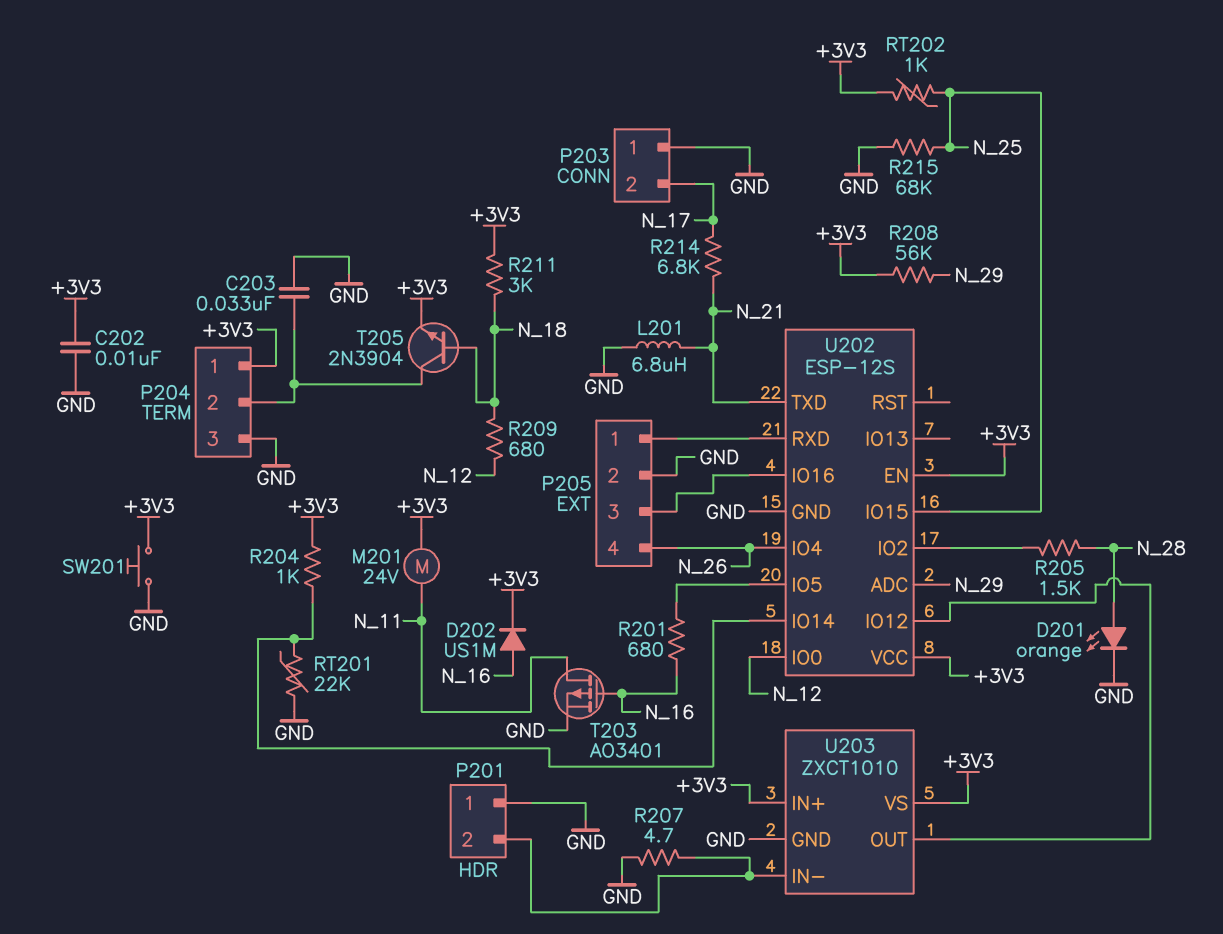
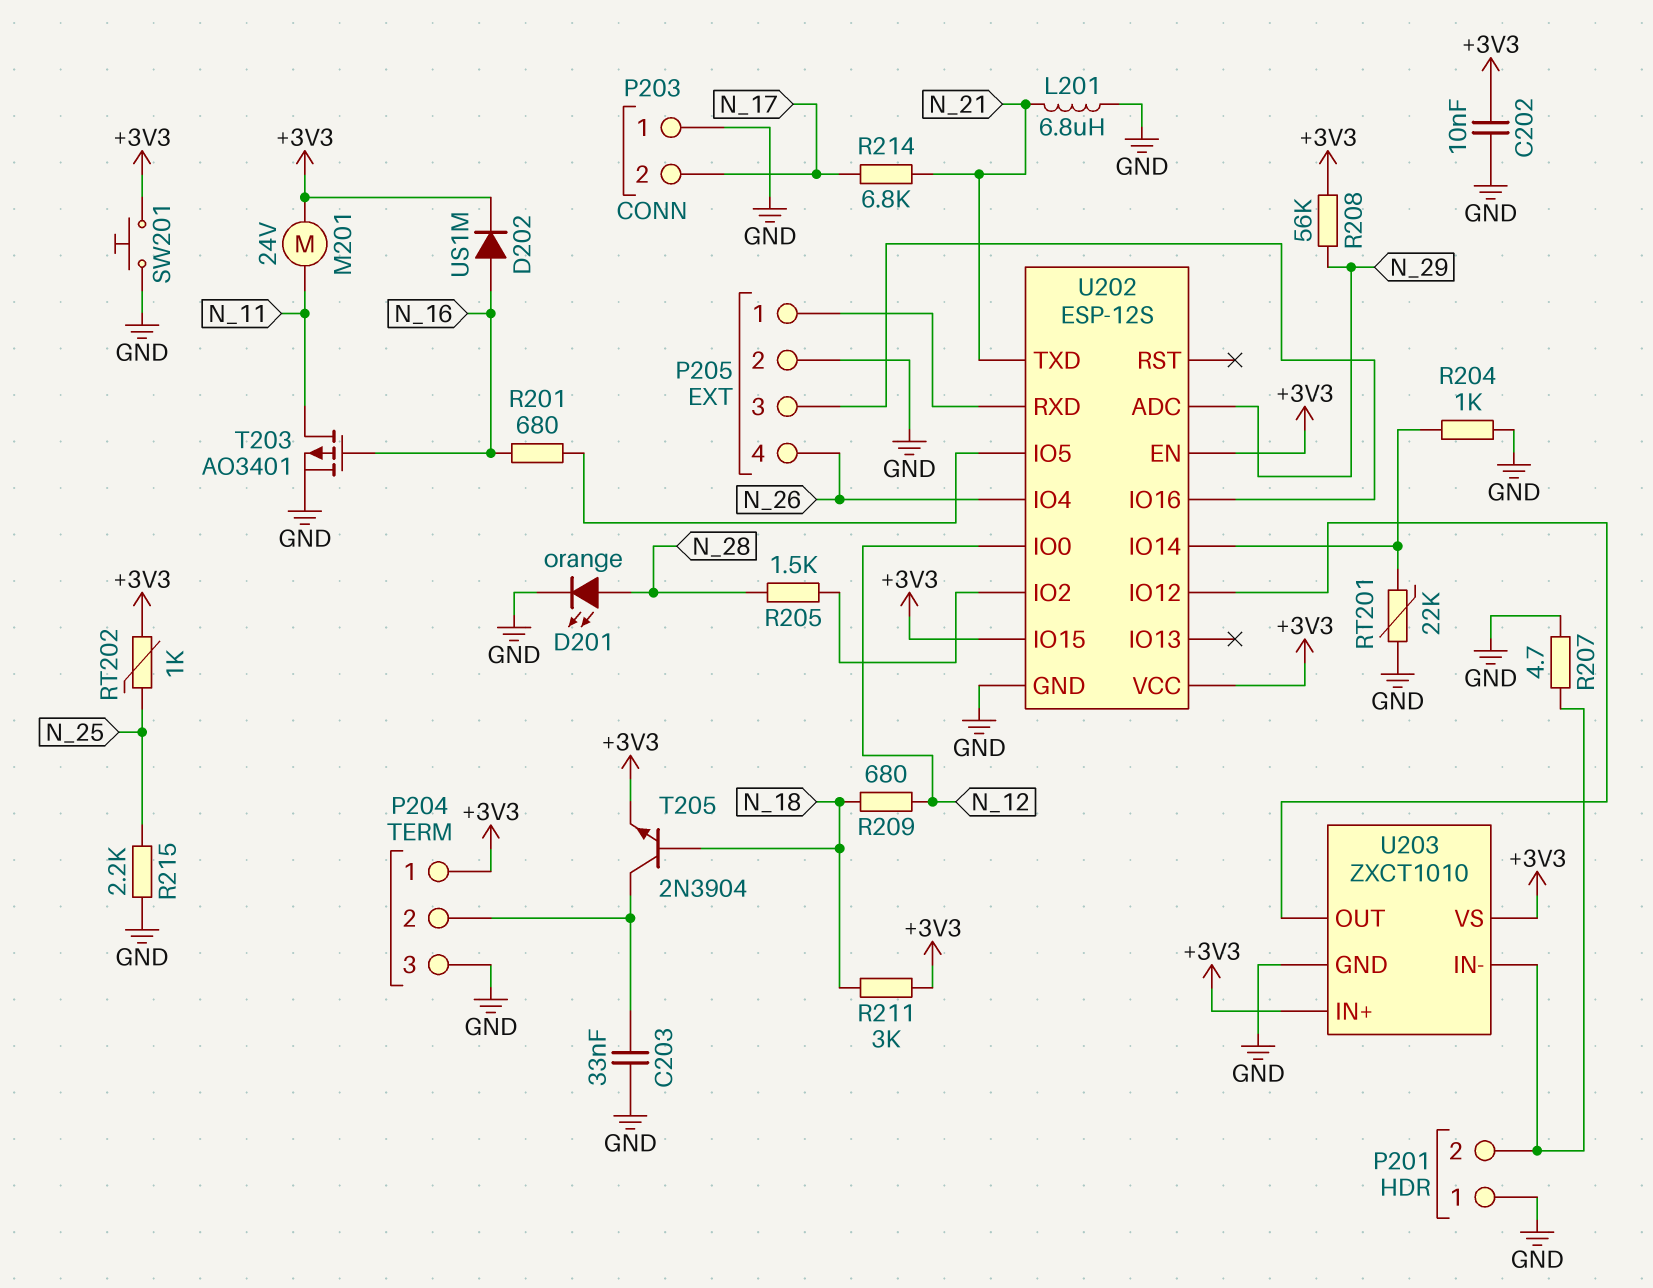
R204: 1k (+3V3, U202/IO14) -> 1k (GND, U202/IO14)
R215: 68k (GND, N_25) -> 2.2k (GND, N_25)
U202 pin IO15: N_25 -> +3V3

